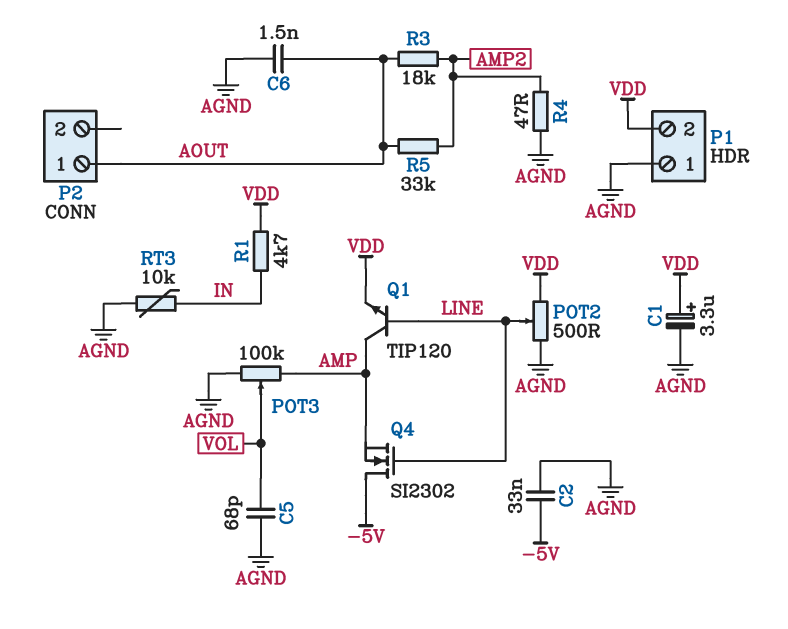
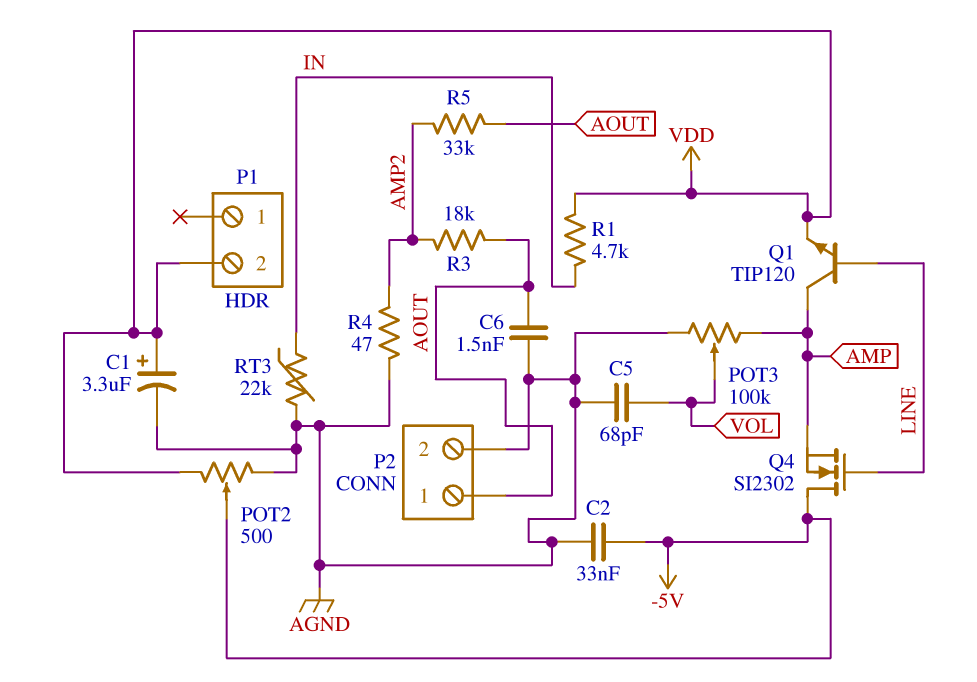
P1 pin 1: AGND -> none
P2 pin 2: none -> AGND
POT2: 500 (AGND, VDD, wiper LINE) -> 500 (AGND, VDD, wiper -5V)
RT3: 10k (AGND, IN) -> 22k (AGND, IN)

